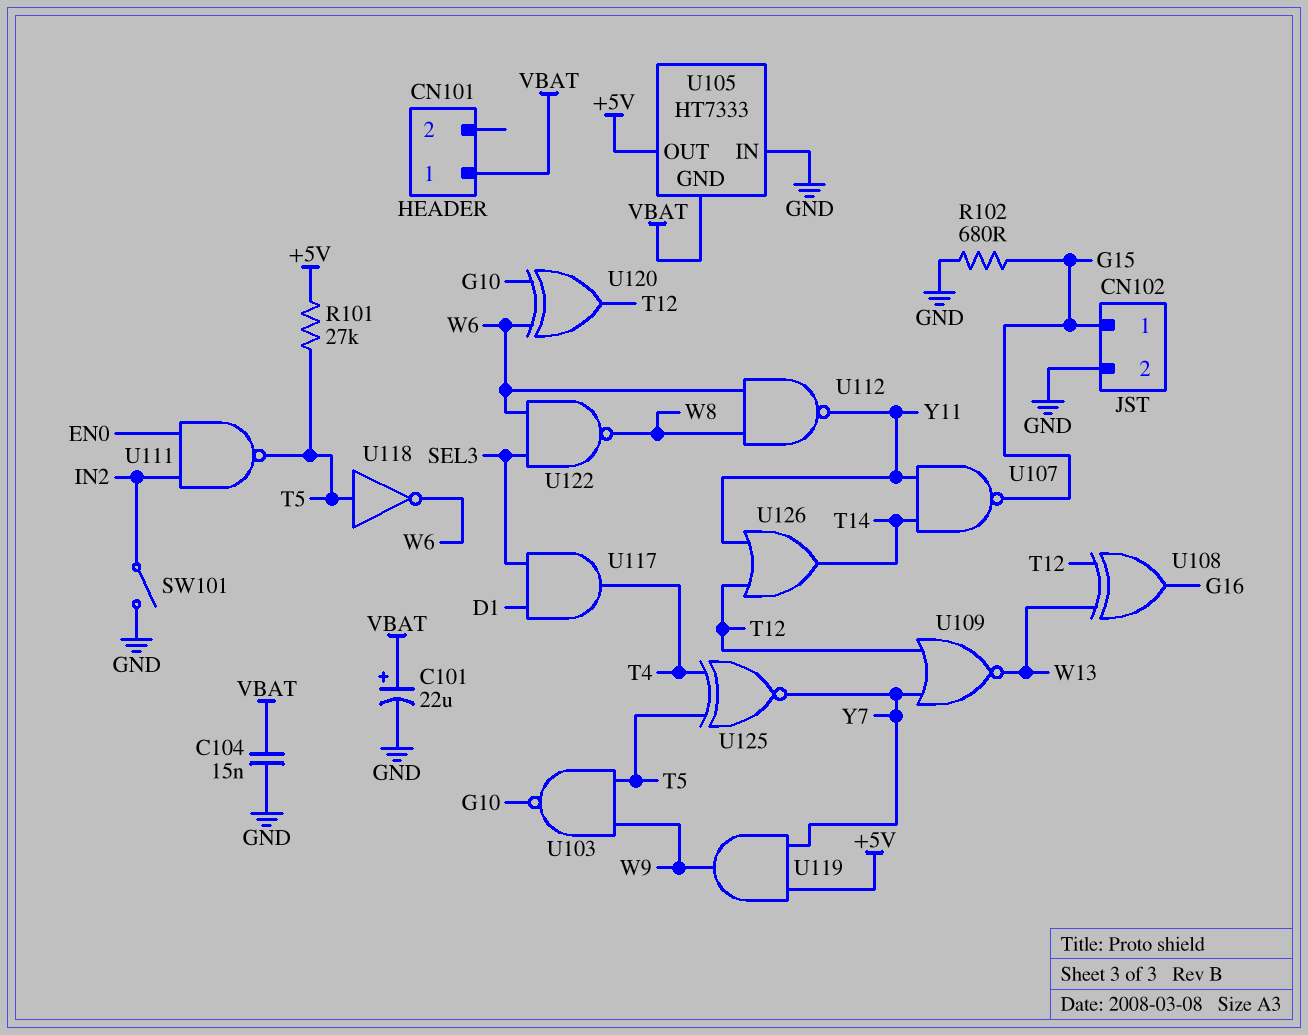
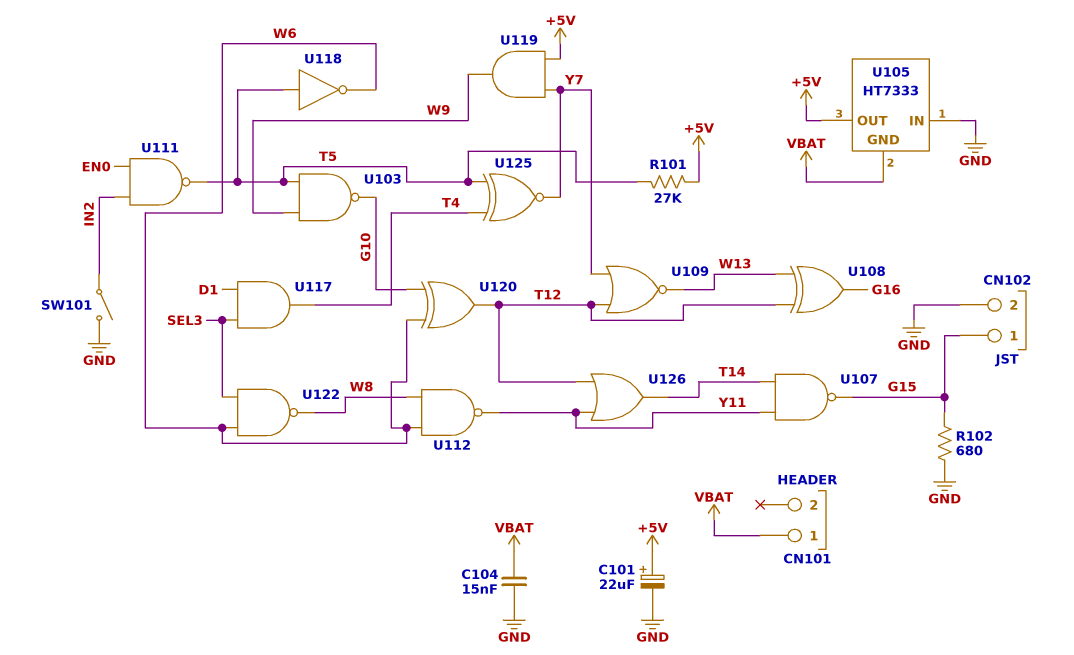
C101: 22uF (plus VBAT, minus GND) -> 22uF (plus +5V, minus GND)

